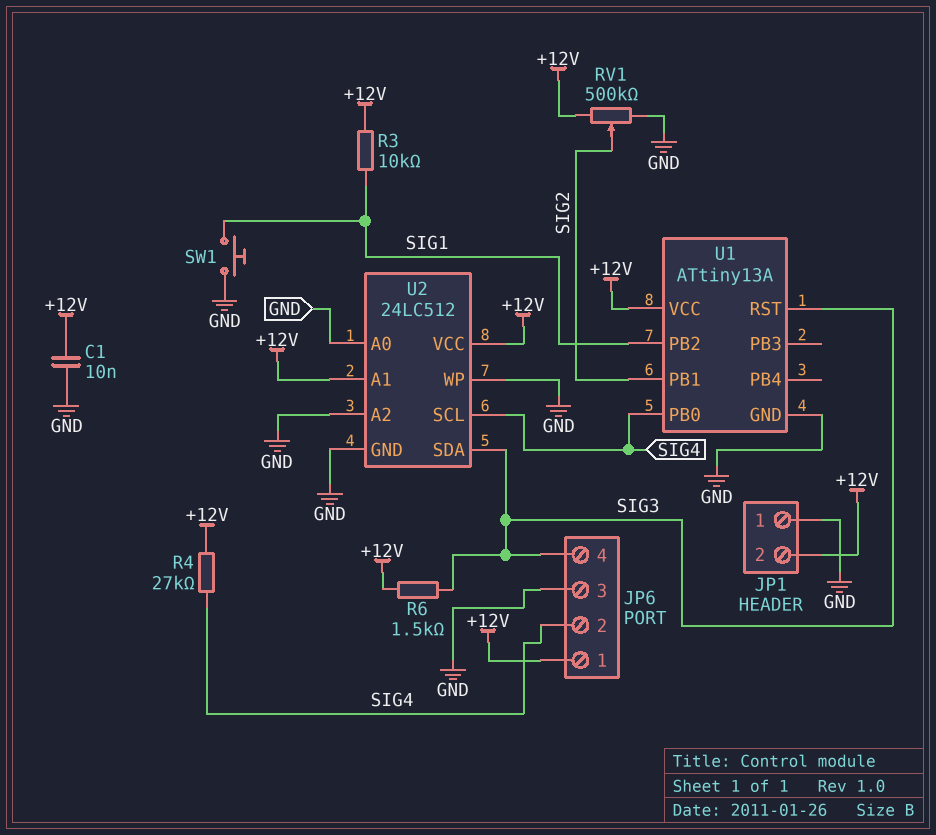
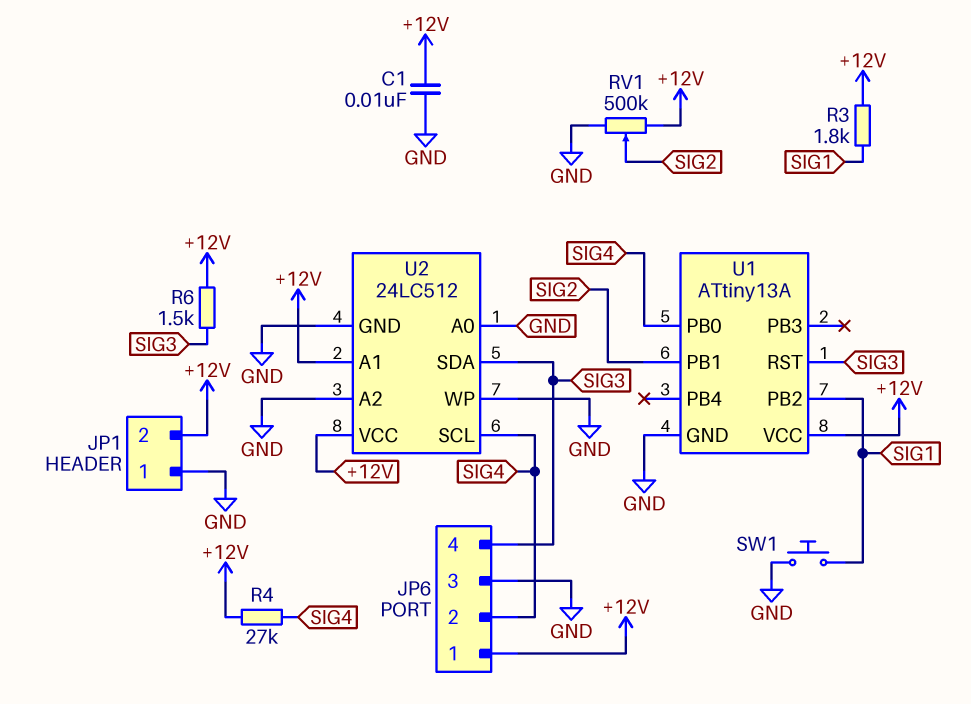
R3: 10k (+12V, SIG1) -> 1.8k (+12V, SIG1)

